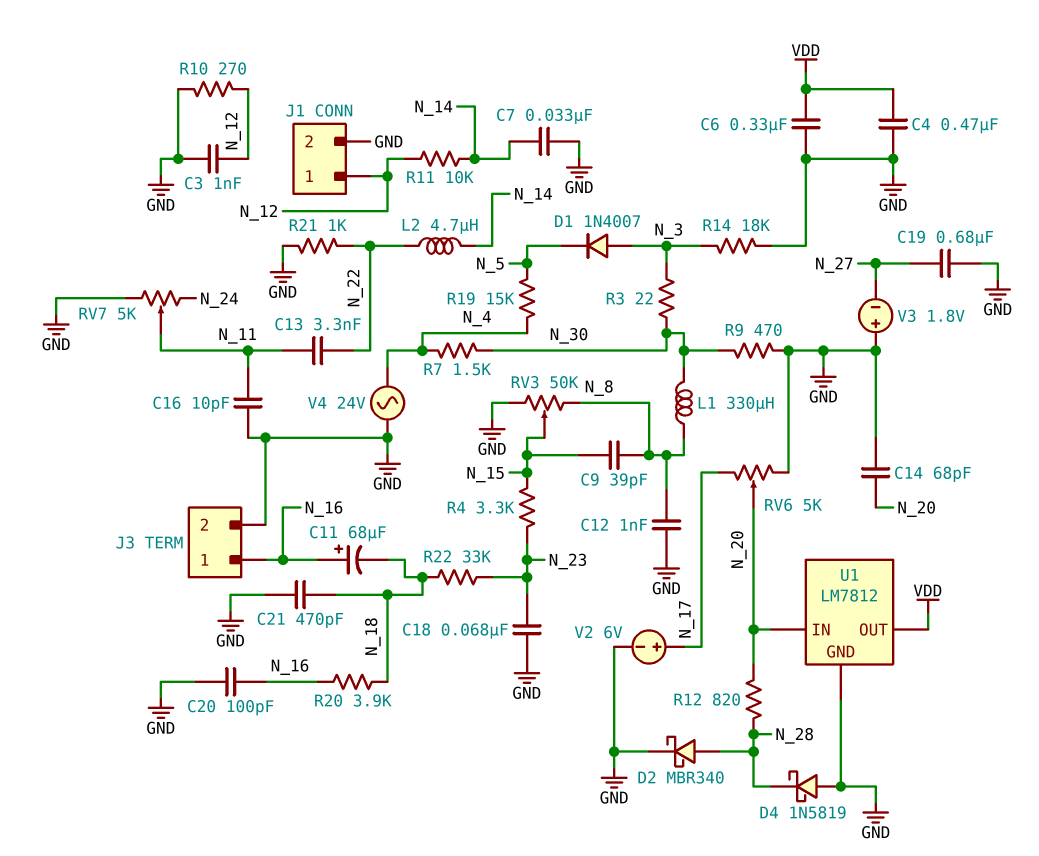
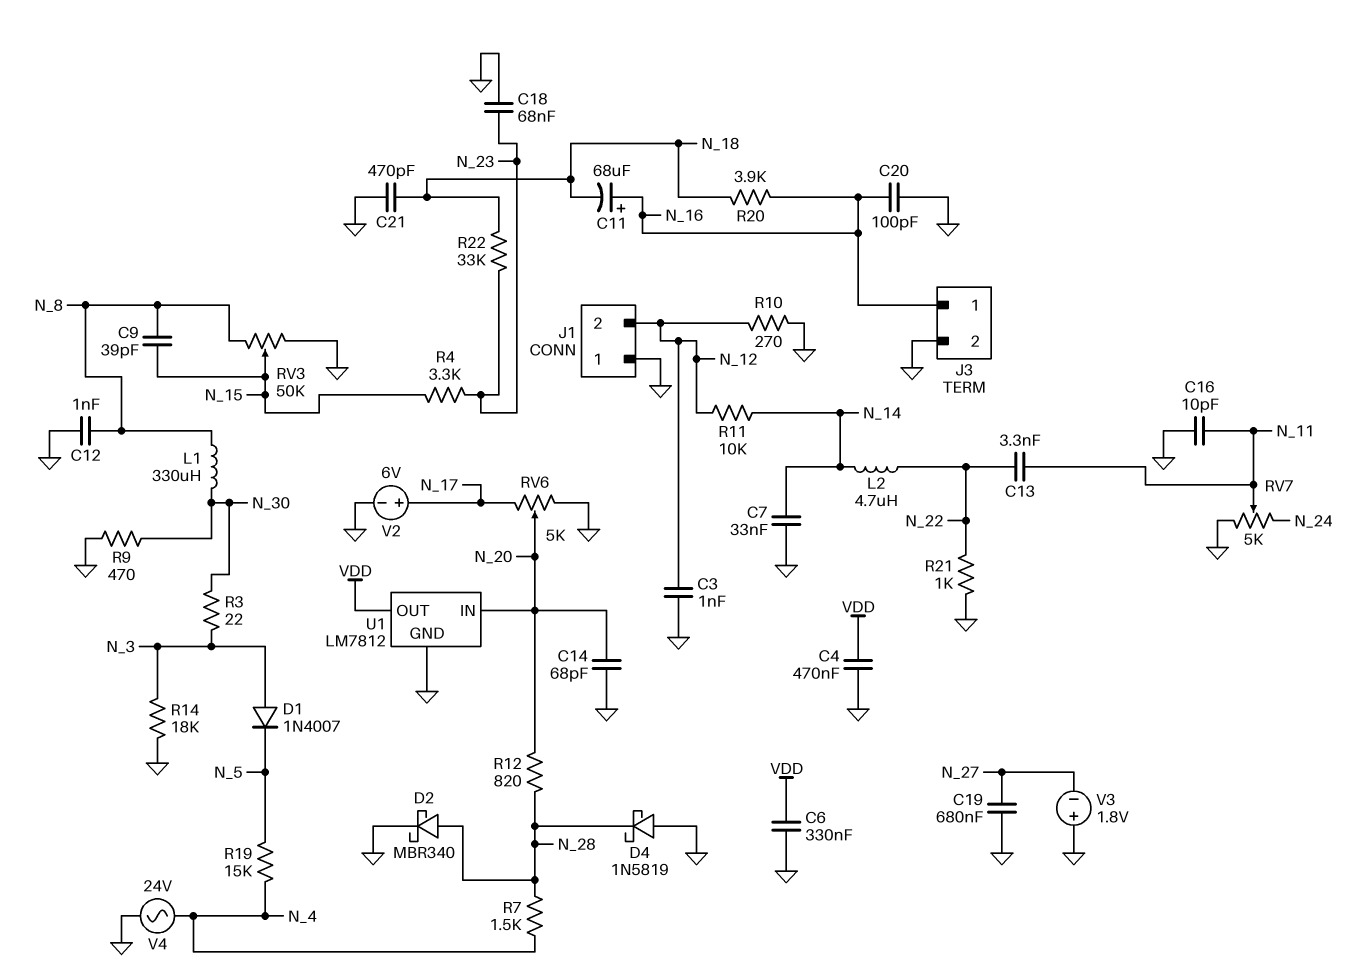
J1 pin 1: N_12 -> GND
J1 pin 2: GND -> N_12
R7: 1.5k (N_4, N_30) -> 1.5k (N_4, N_28)

